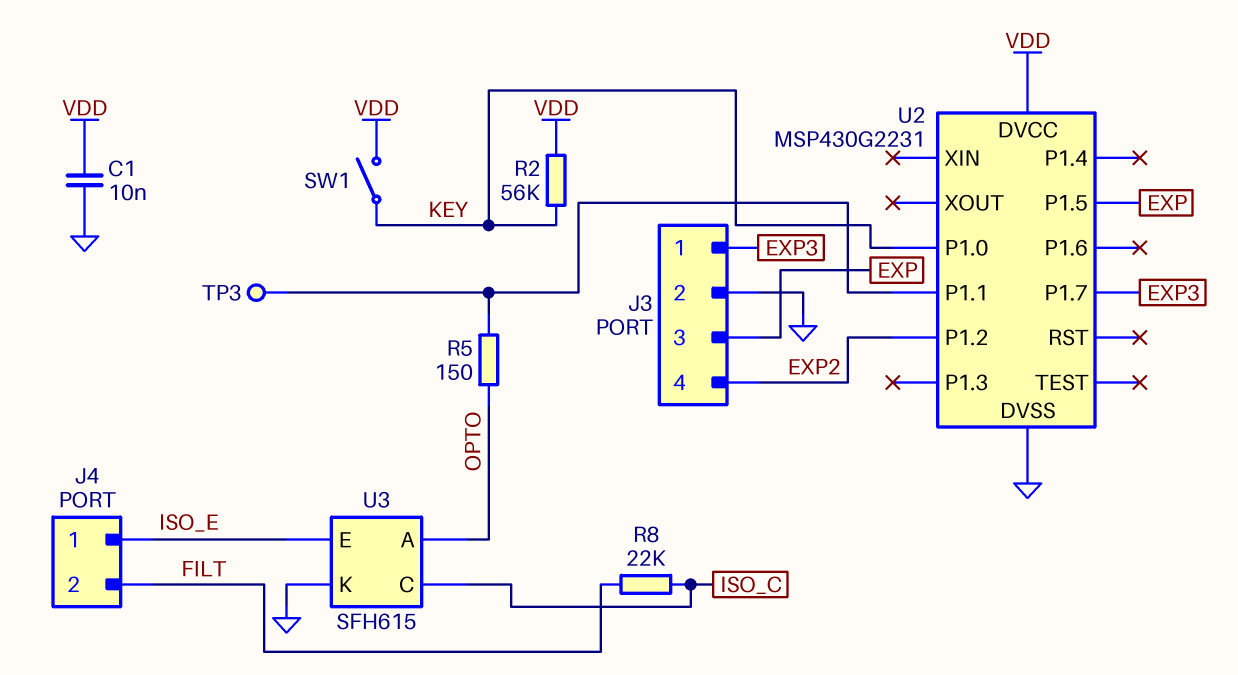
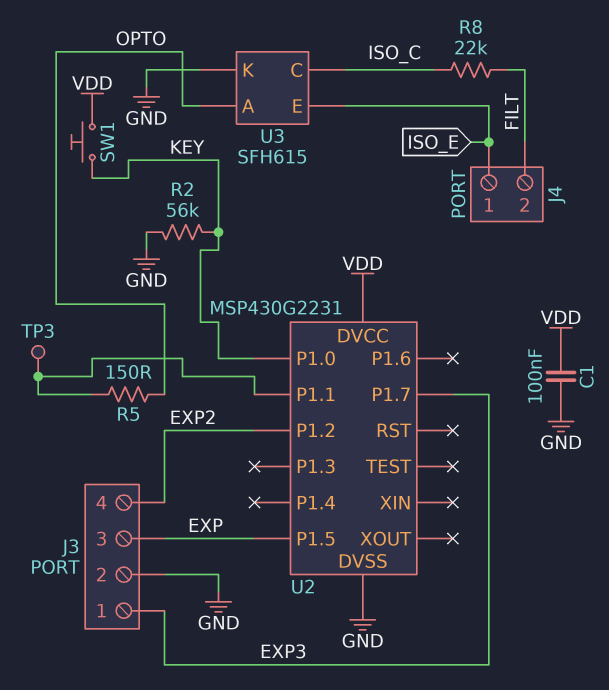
C1: 10nF (GND, VDD) -> 100nF (GND, VDD)
R2: 56k (KEY, VDD) -> 56k (GND, KEY)
SW1: switch (KEY, VDD) -> button (KEY, VDD)

